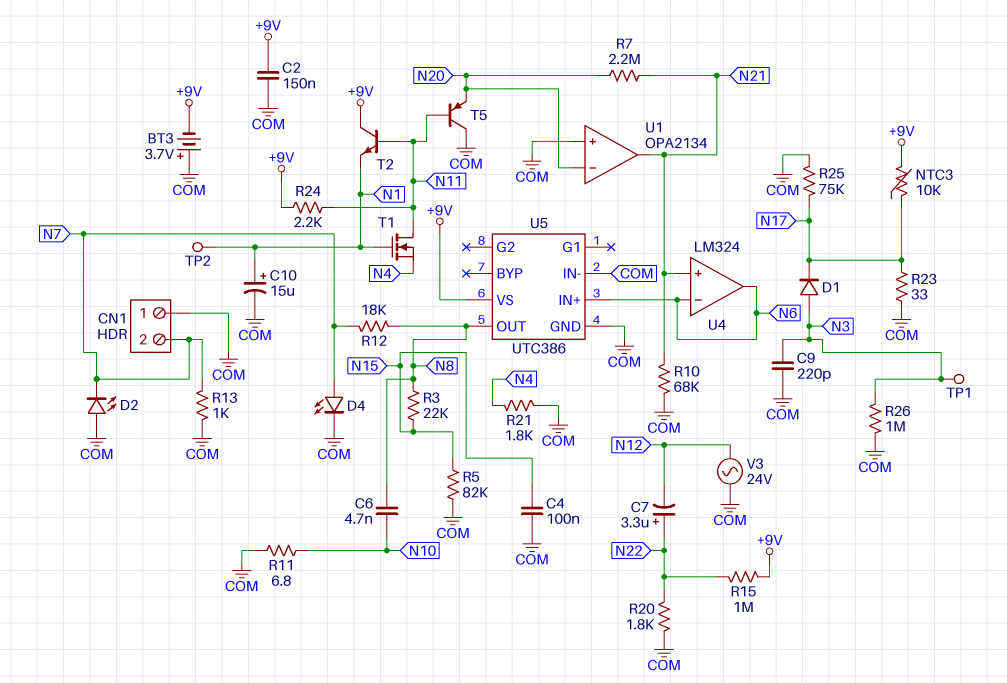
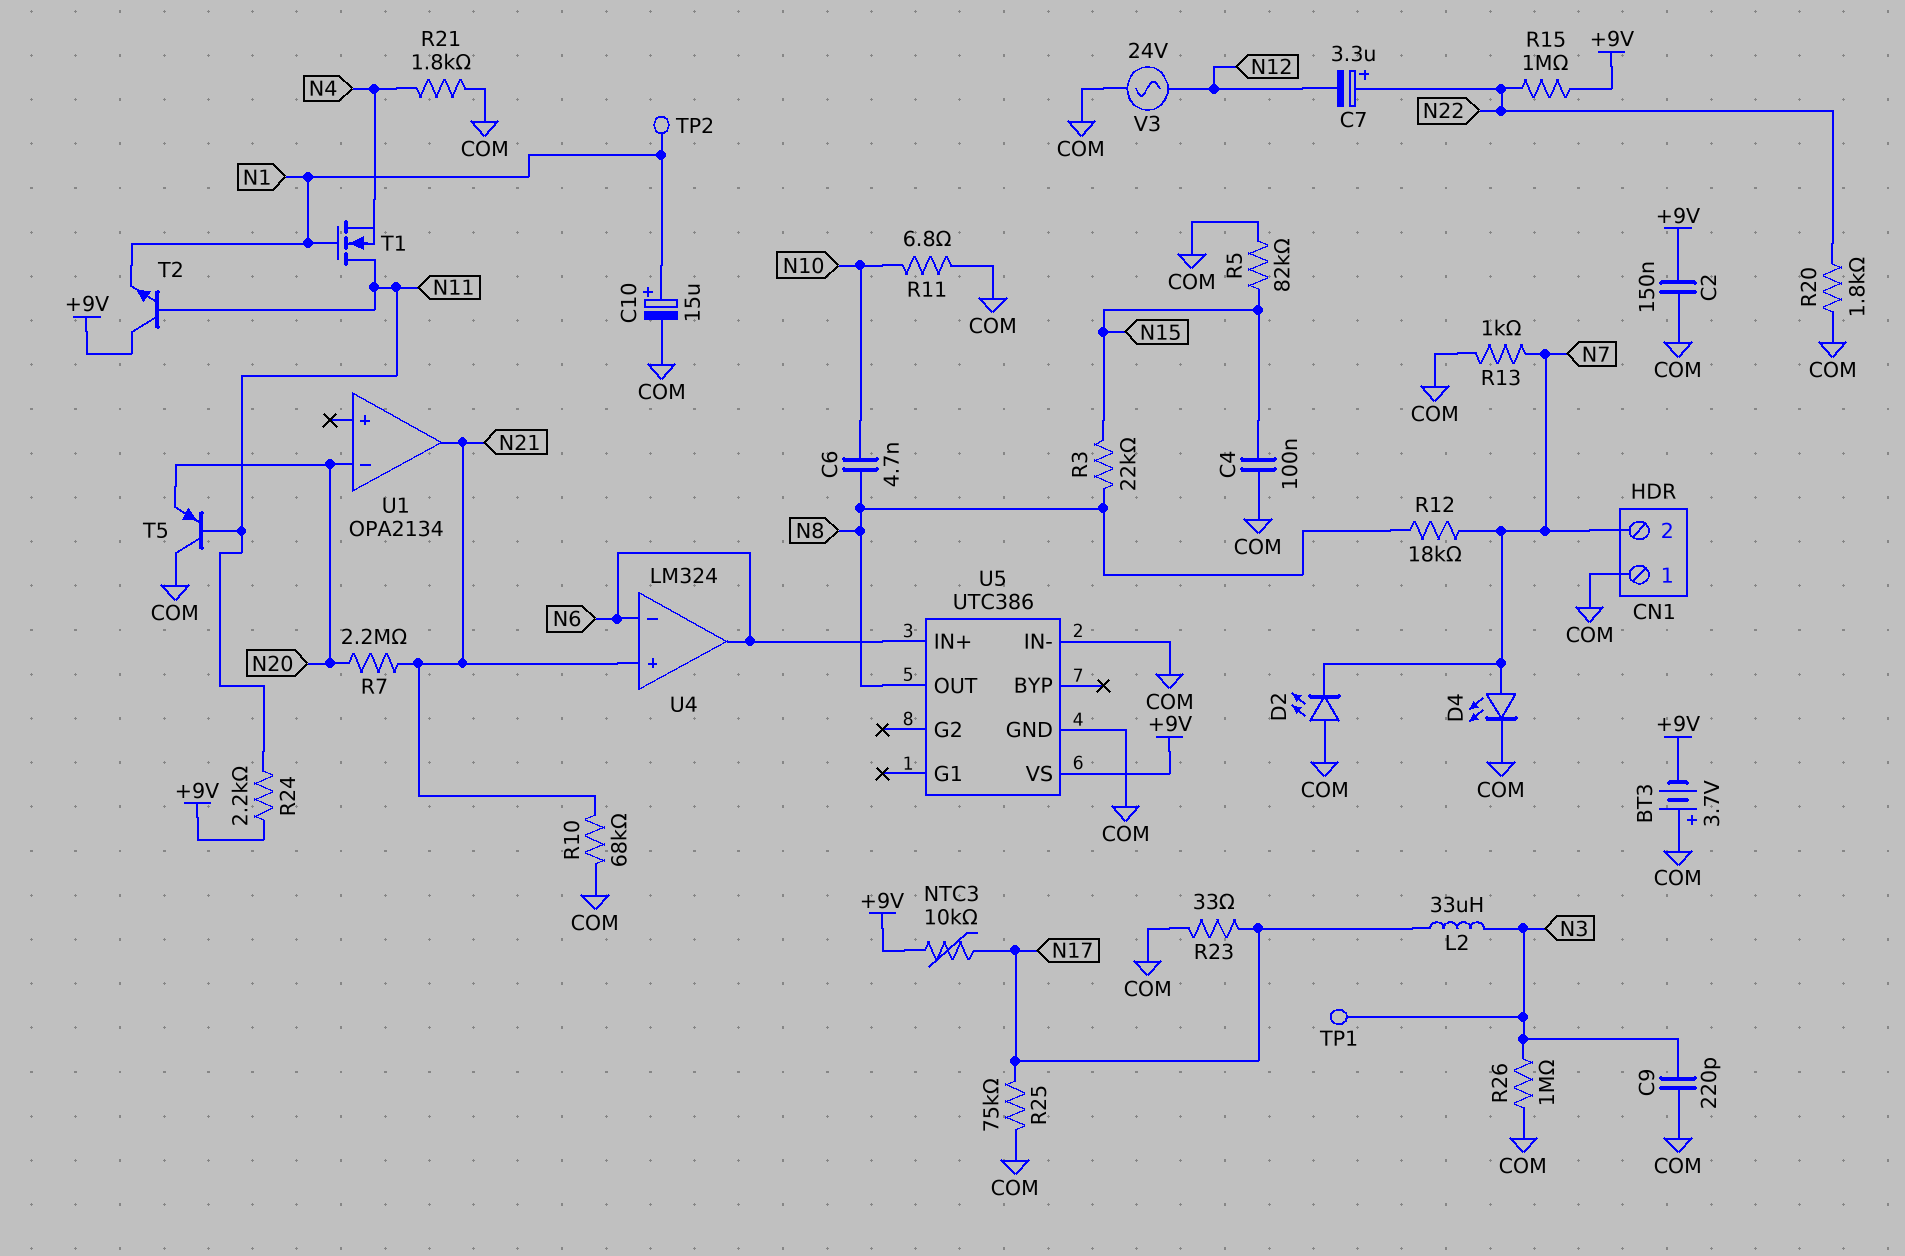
D1: diode (A N3, K N17) -> none
L2: none -> 33uH (N3, N17)
U1 pin in+: COM -> none

